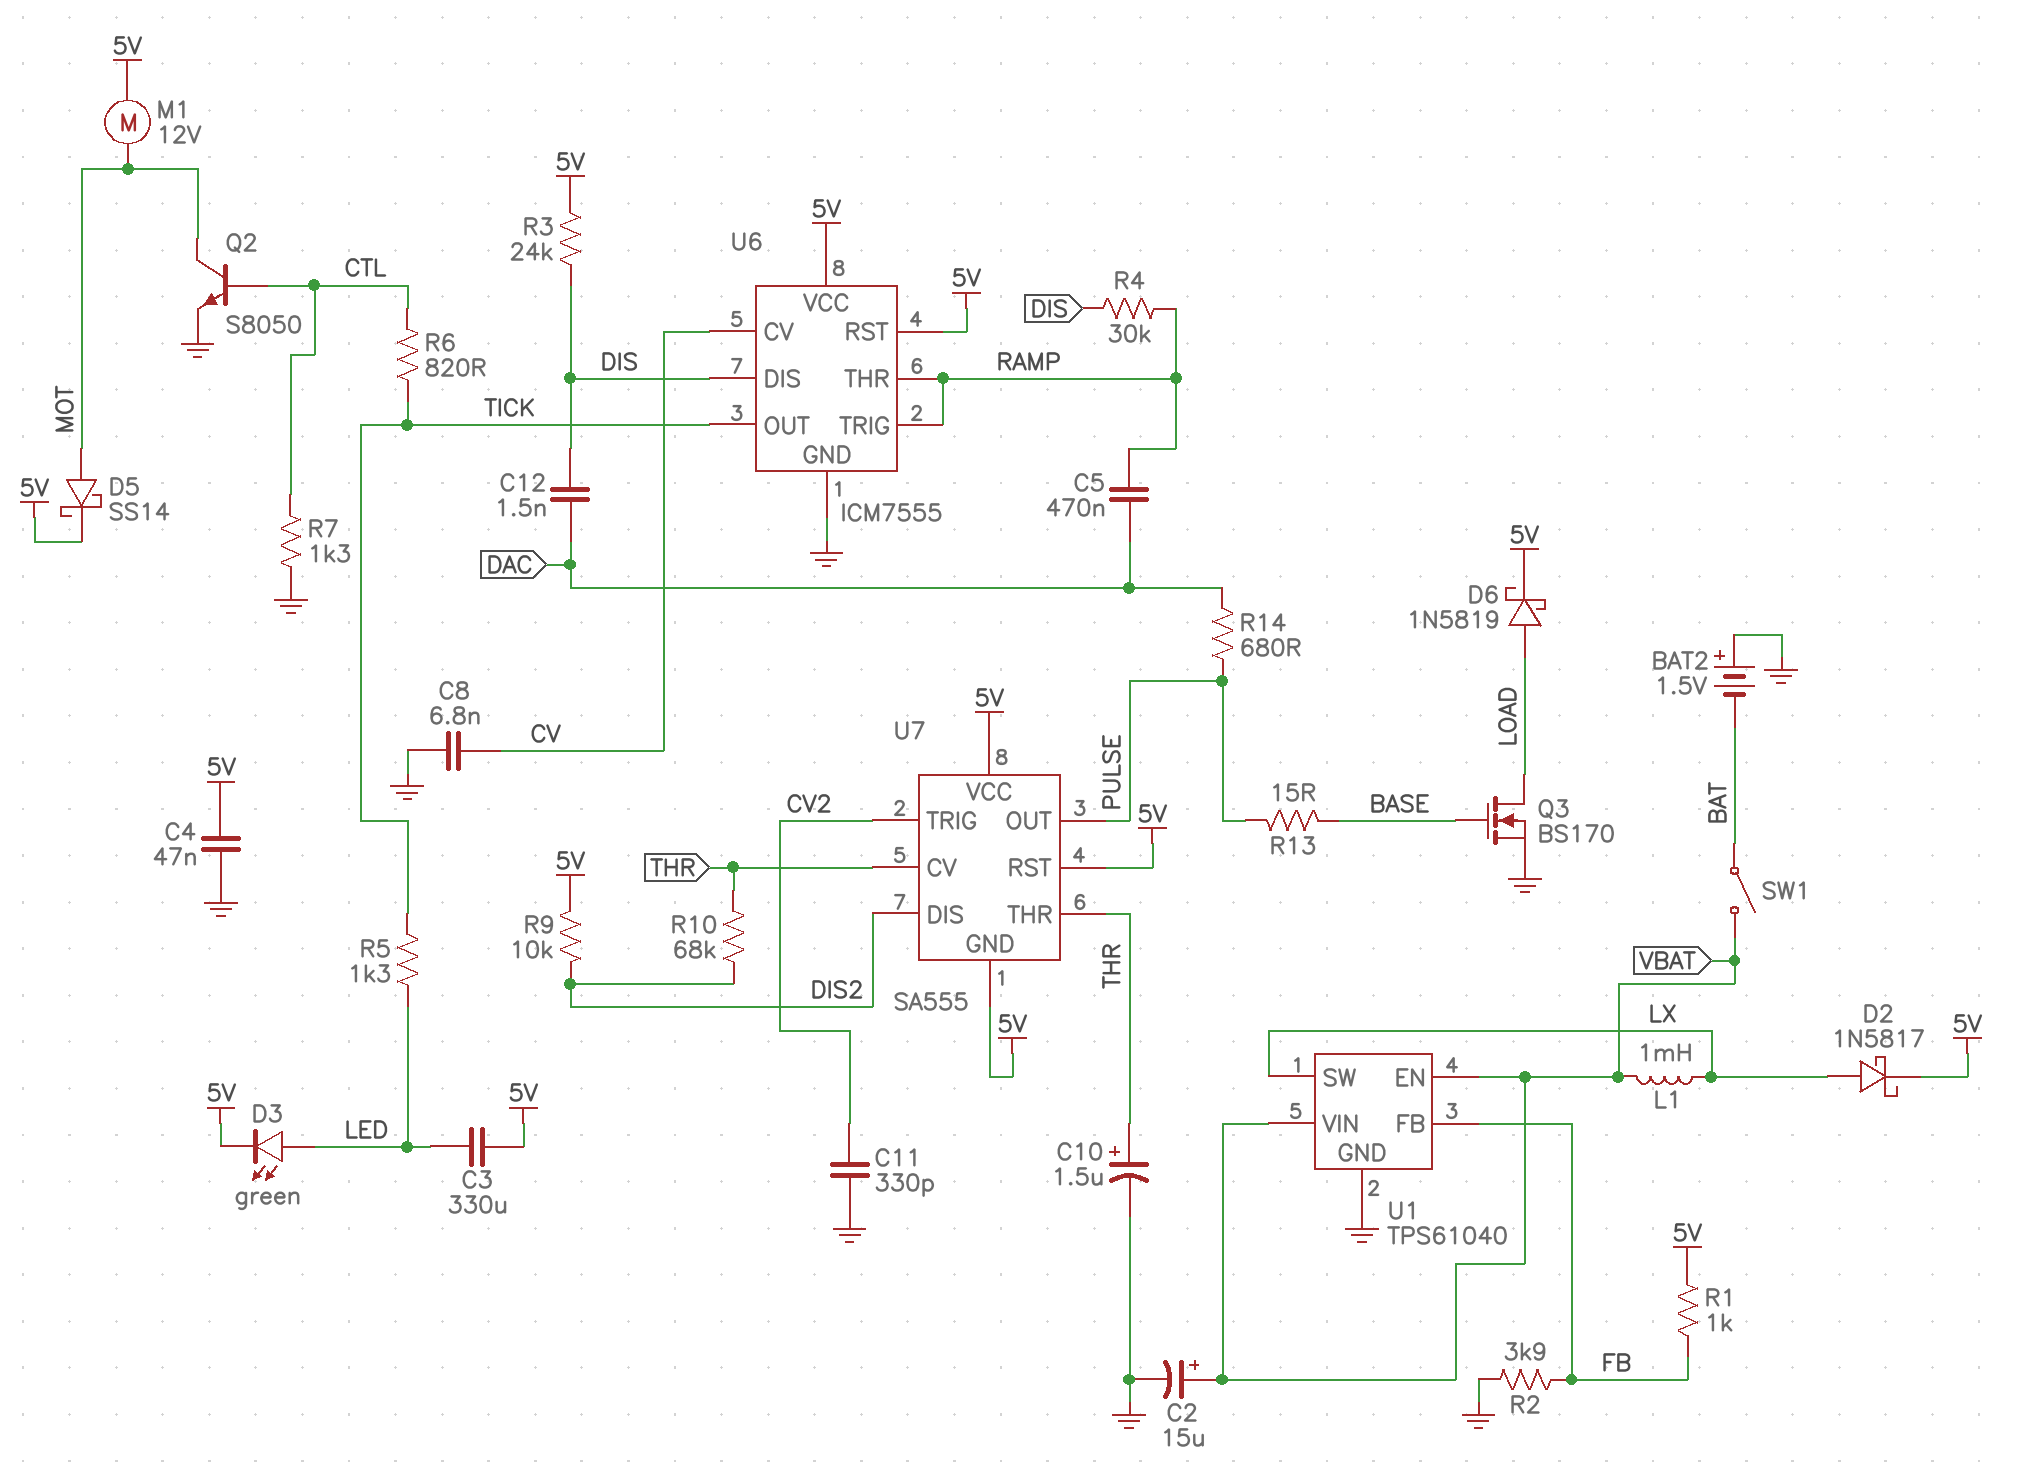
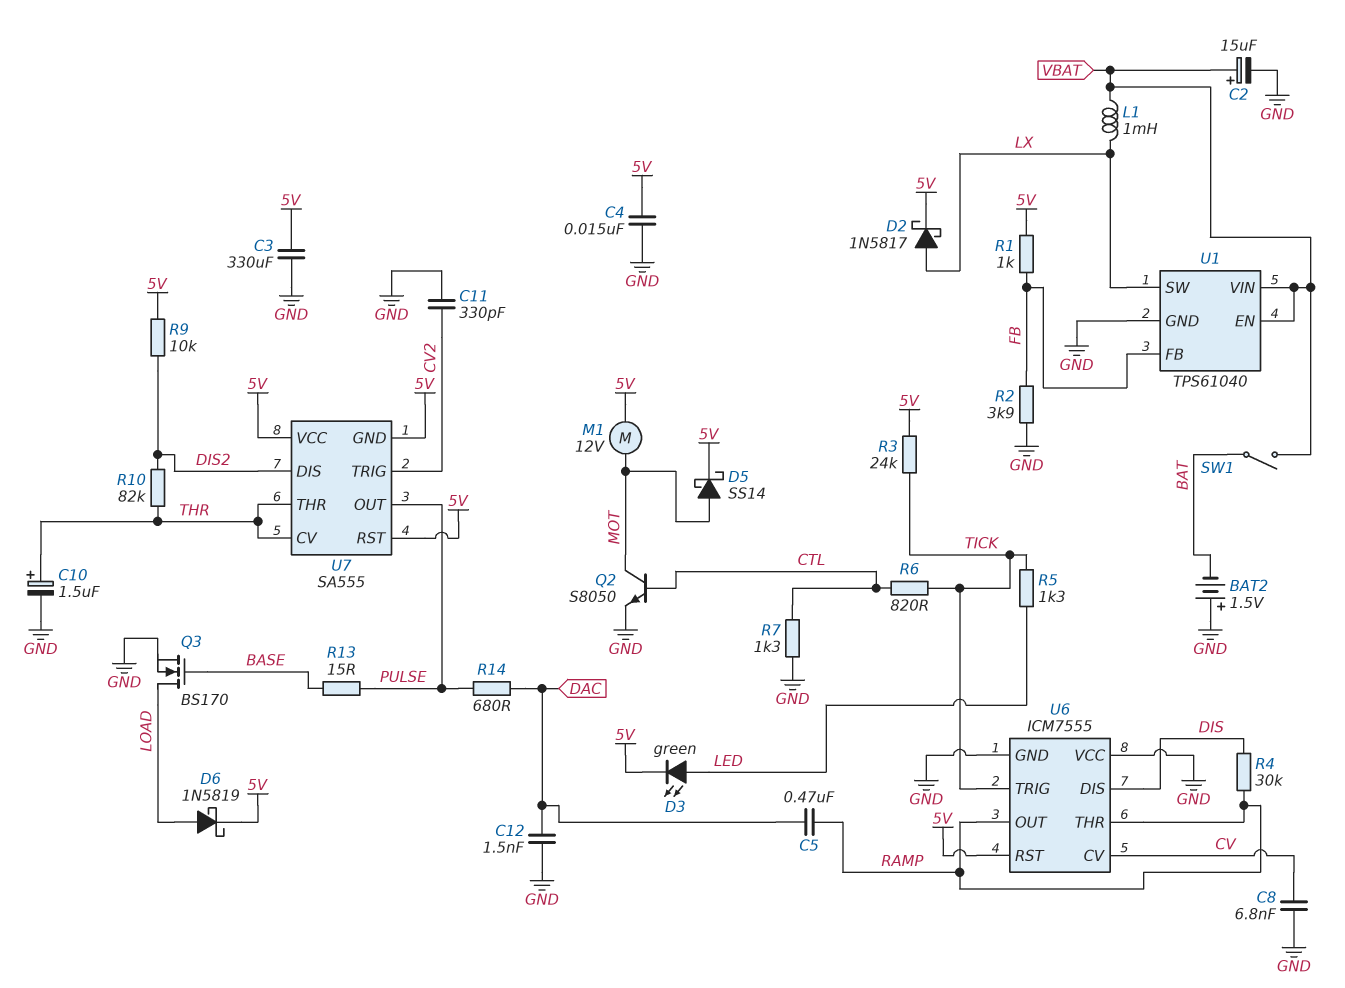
C3: 330uF (5V, LED) -> 330uF (5V, GND)
C4: 47nF (5V, GND) -> 15nF (5V, GND)
C12: 1.5nF (DAC, DIS) -> 1.5nF (DAC, GND)
R3: 24k (5V, DIS) -> 24k (5V, TICK)
R10: 68k (DIS2, THR) -> 82k (DIS2, THR)
U6 pin OUT: TICK -> RAMP
U6 pin TRIG: RAMP -> TICK
U6 pin VCC: 5V -> GND

